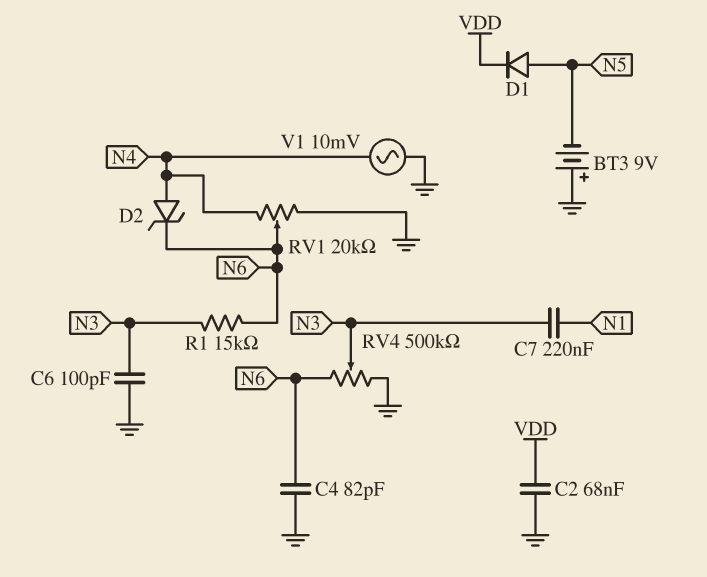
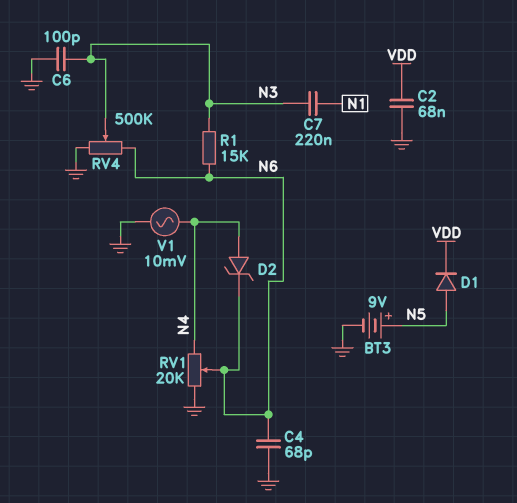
BT3: 9V (plus GND, minus N5) -> 9V (plus N5, minus GND)
C4: 82pF (GND, N6) -> 68pF (GND, N6)

